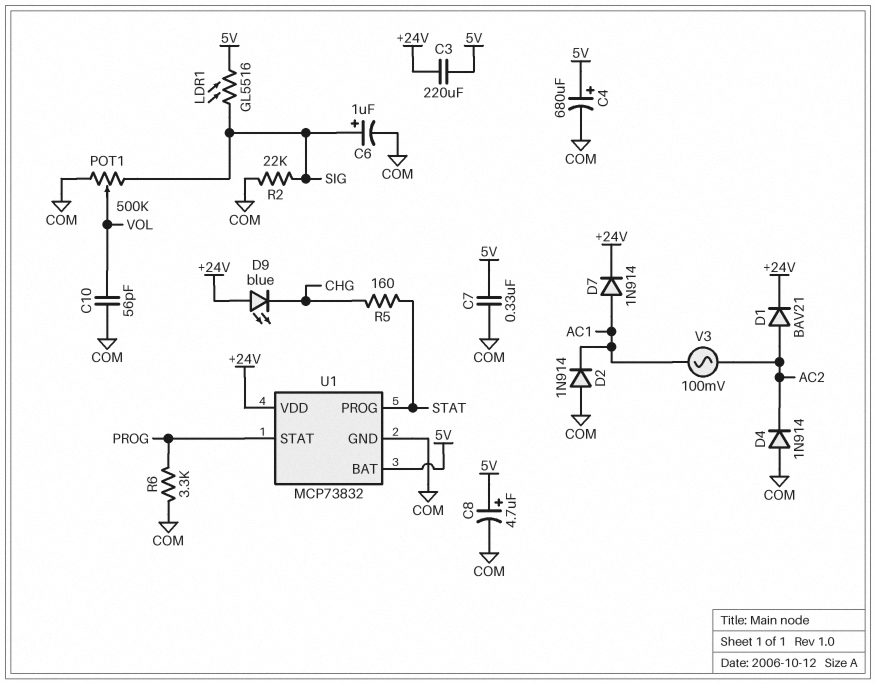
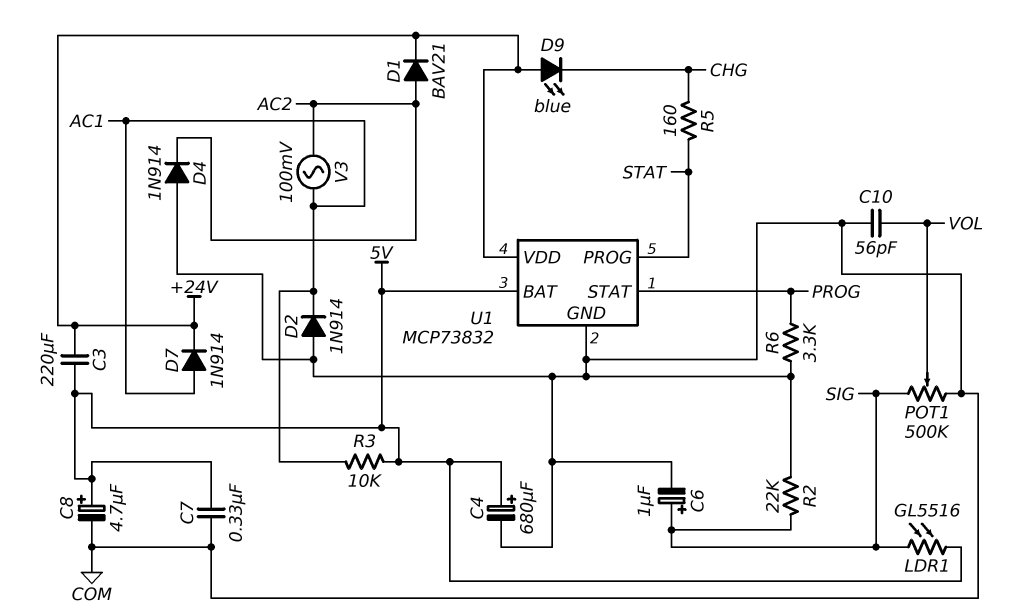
R3: none -> 10k (5V, AC1)

